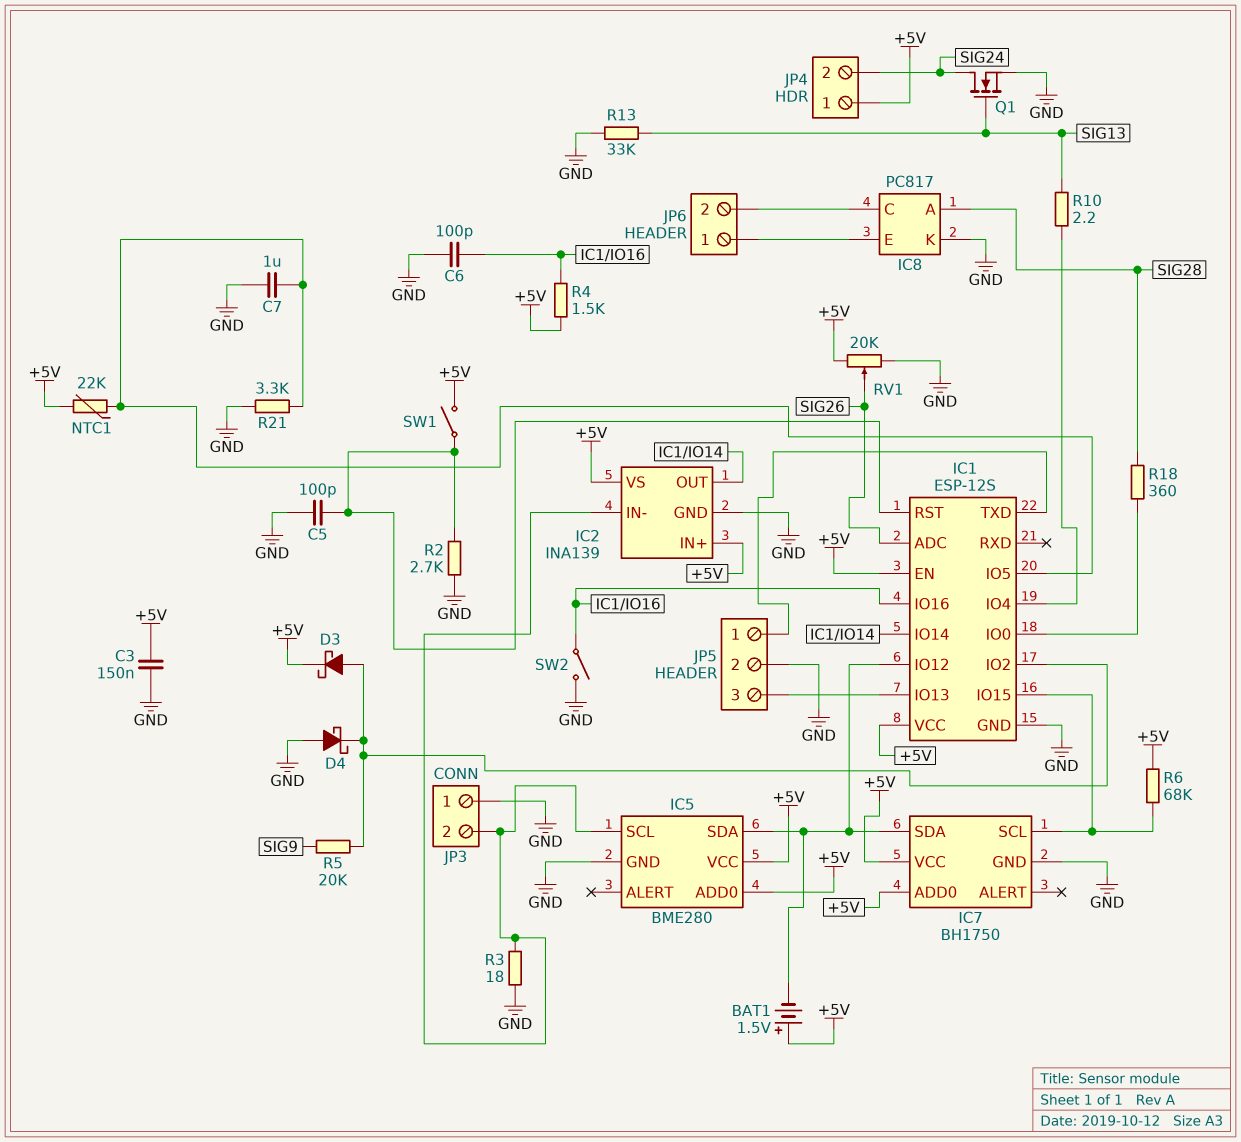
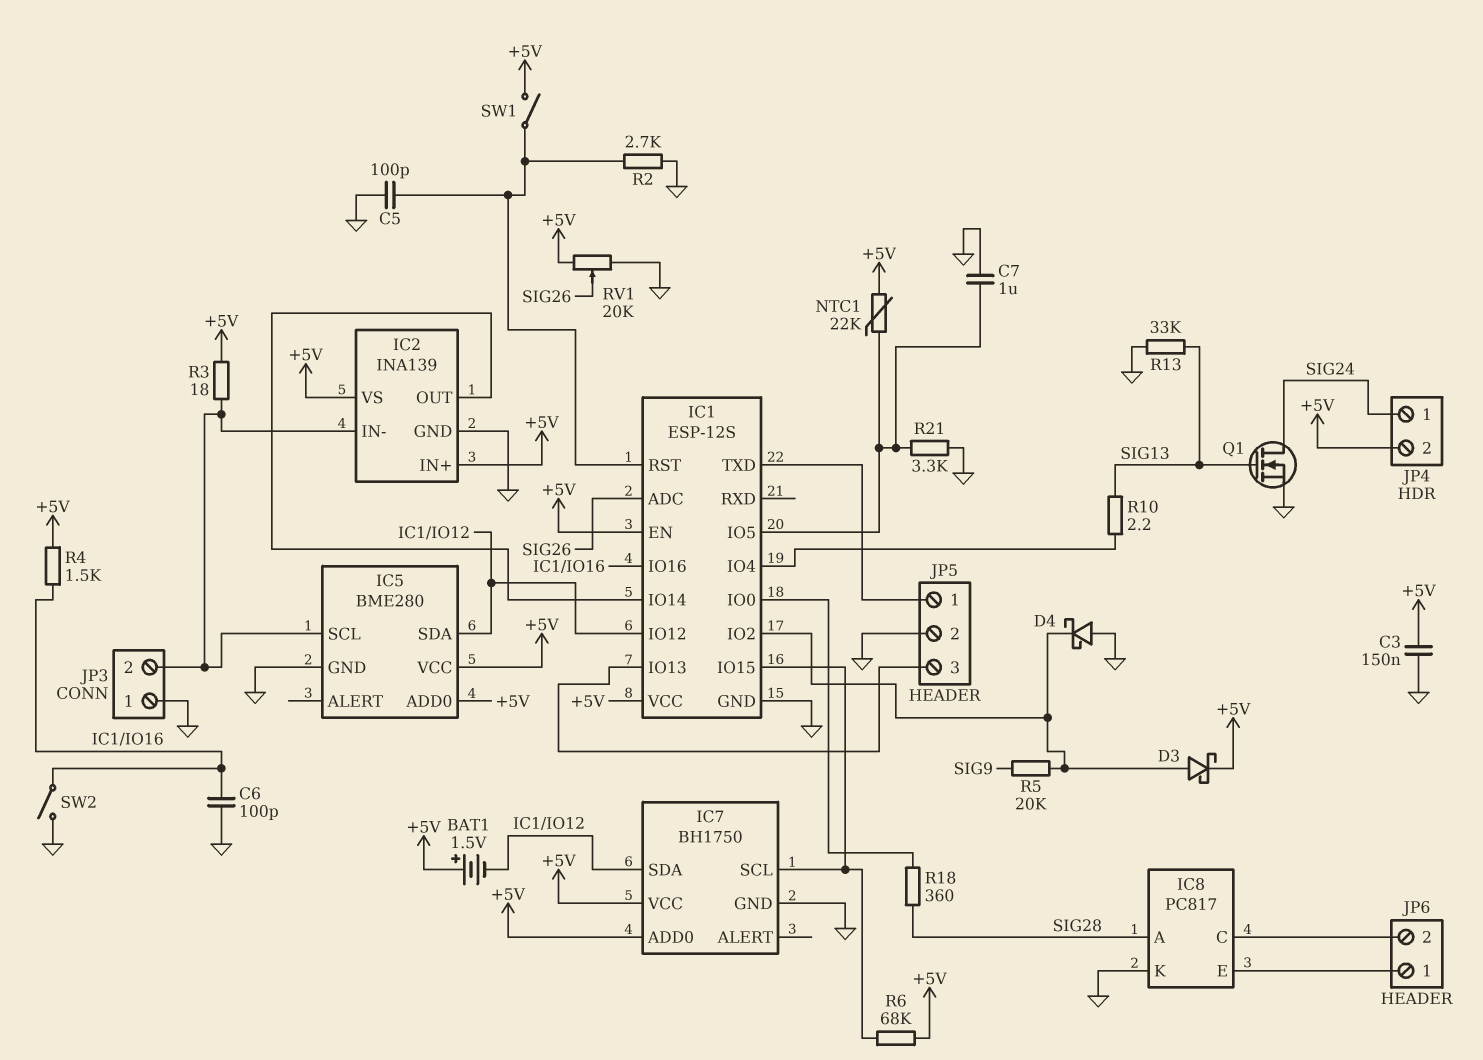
JP4 pin 1: +5V -> SIG24
JP4 pin 2: SIG24 -> +5V
R3: 18 (GND, IC2/IN-) -> 18 (+5V, IC2/IN-)

